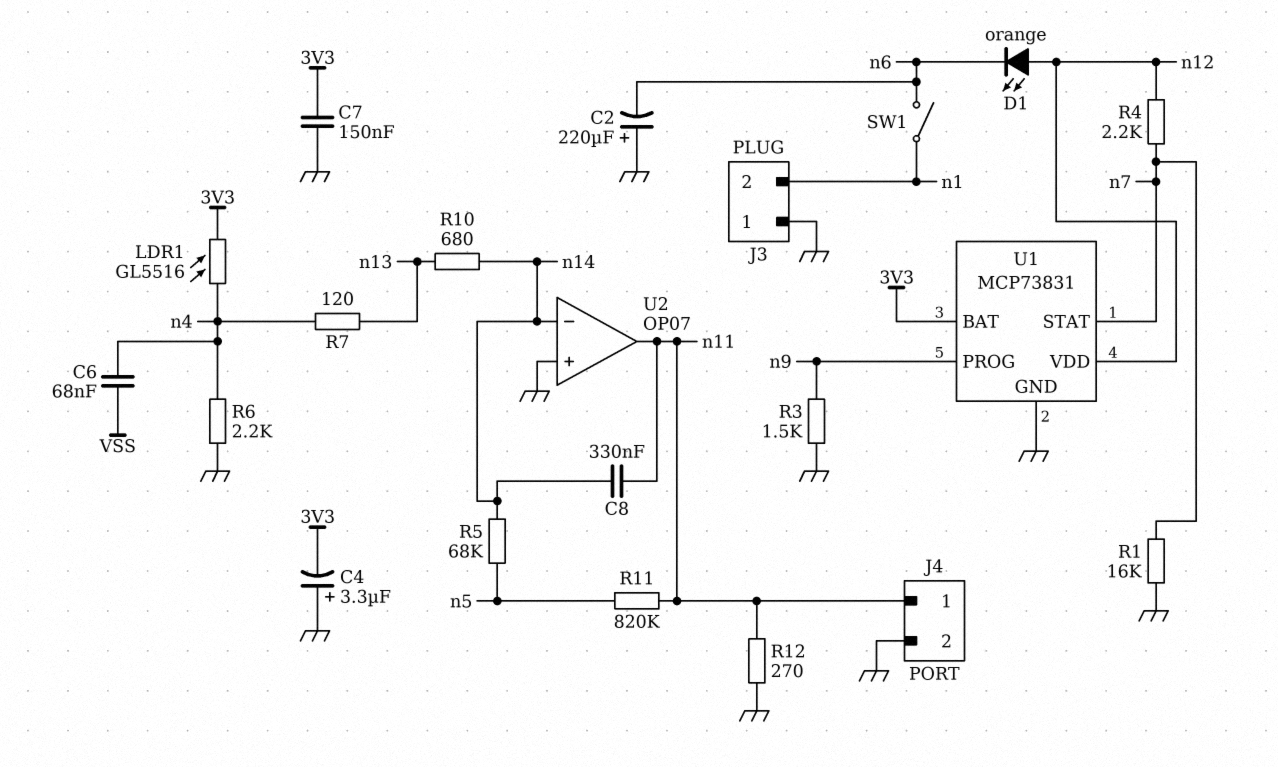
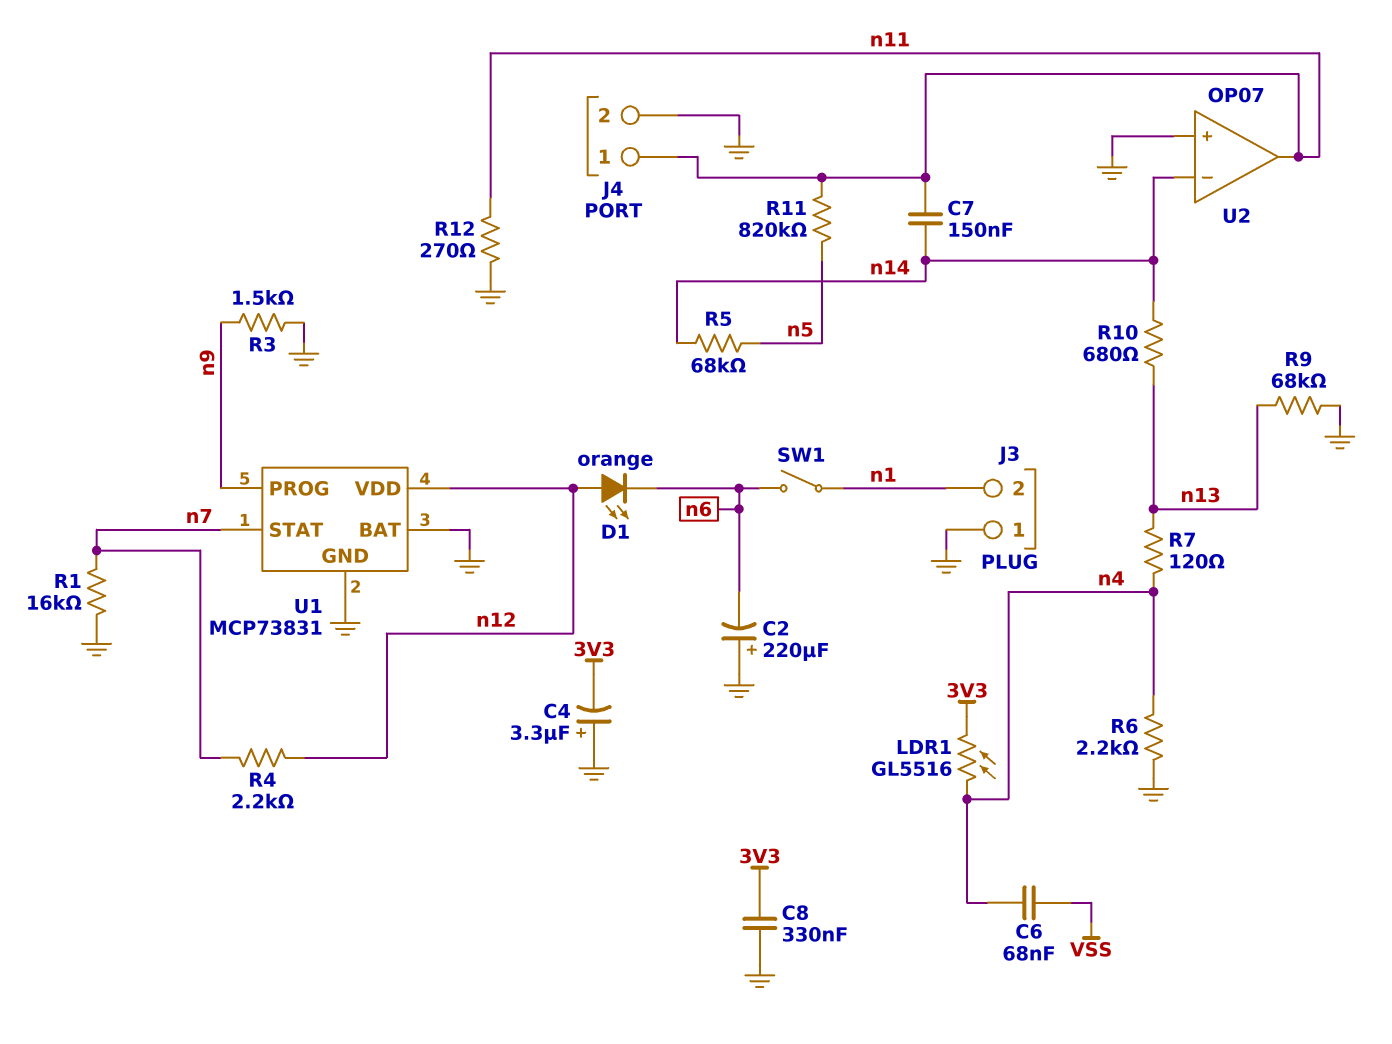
C7: 150nF (3V3, GND) -> 150nF (n11, n14)
C8: 330nF (n11, n14) -> 330nF (3V3, GND)
R9: none -> 68k (GND, n13)
U1 pin BAT: 3V3 -> GND

